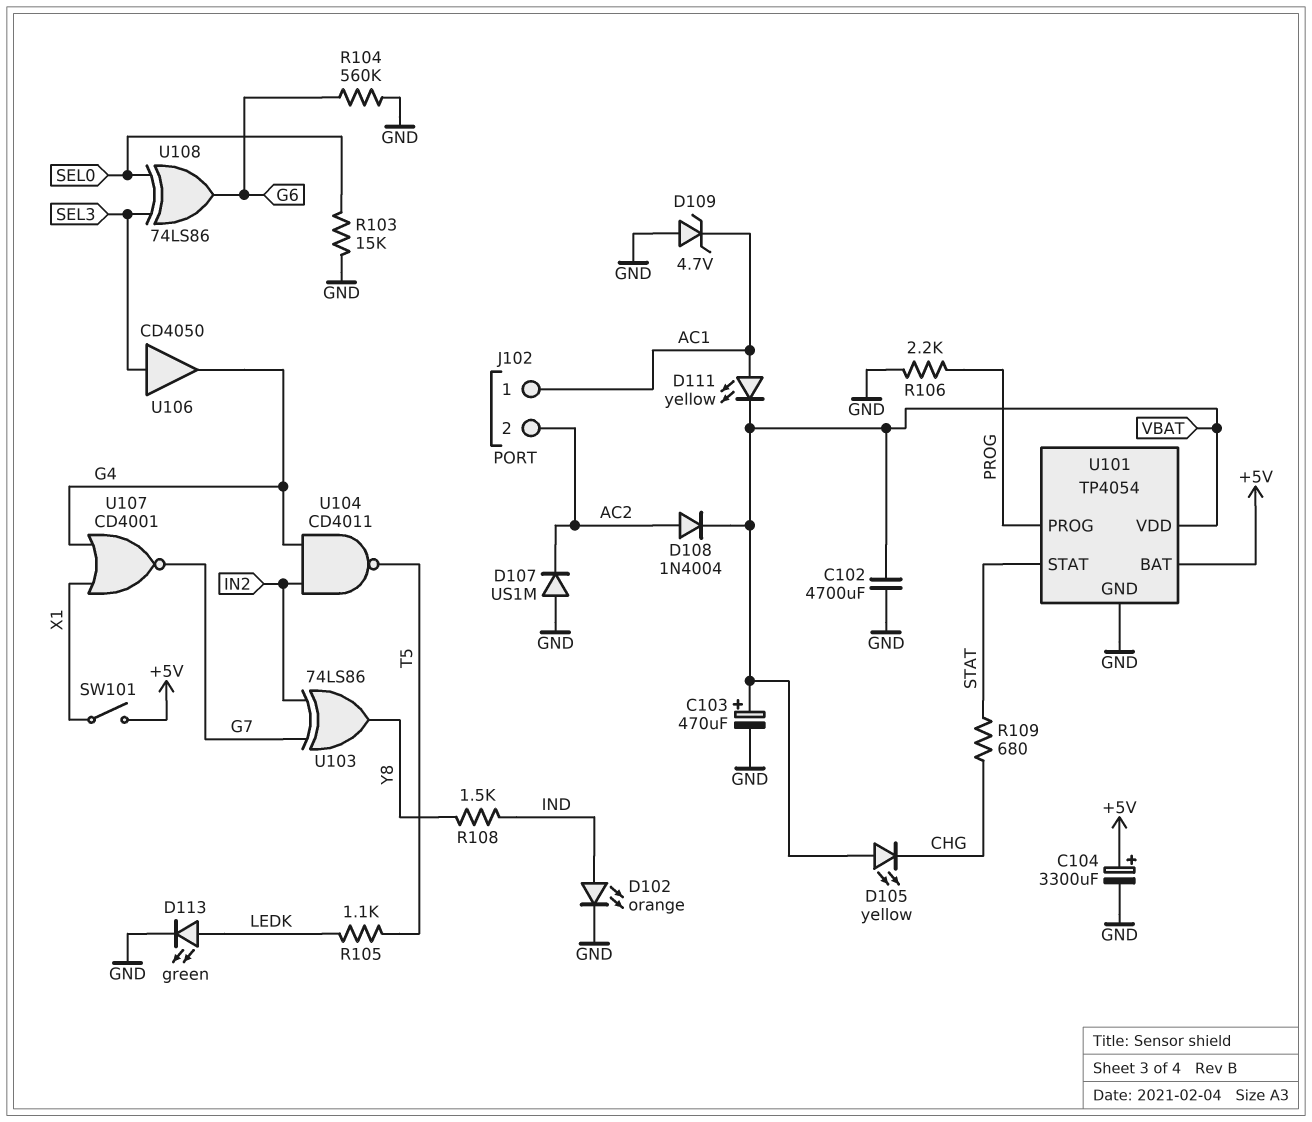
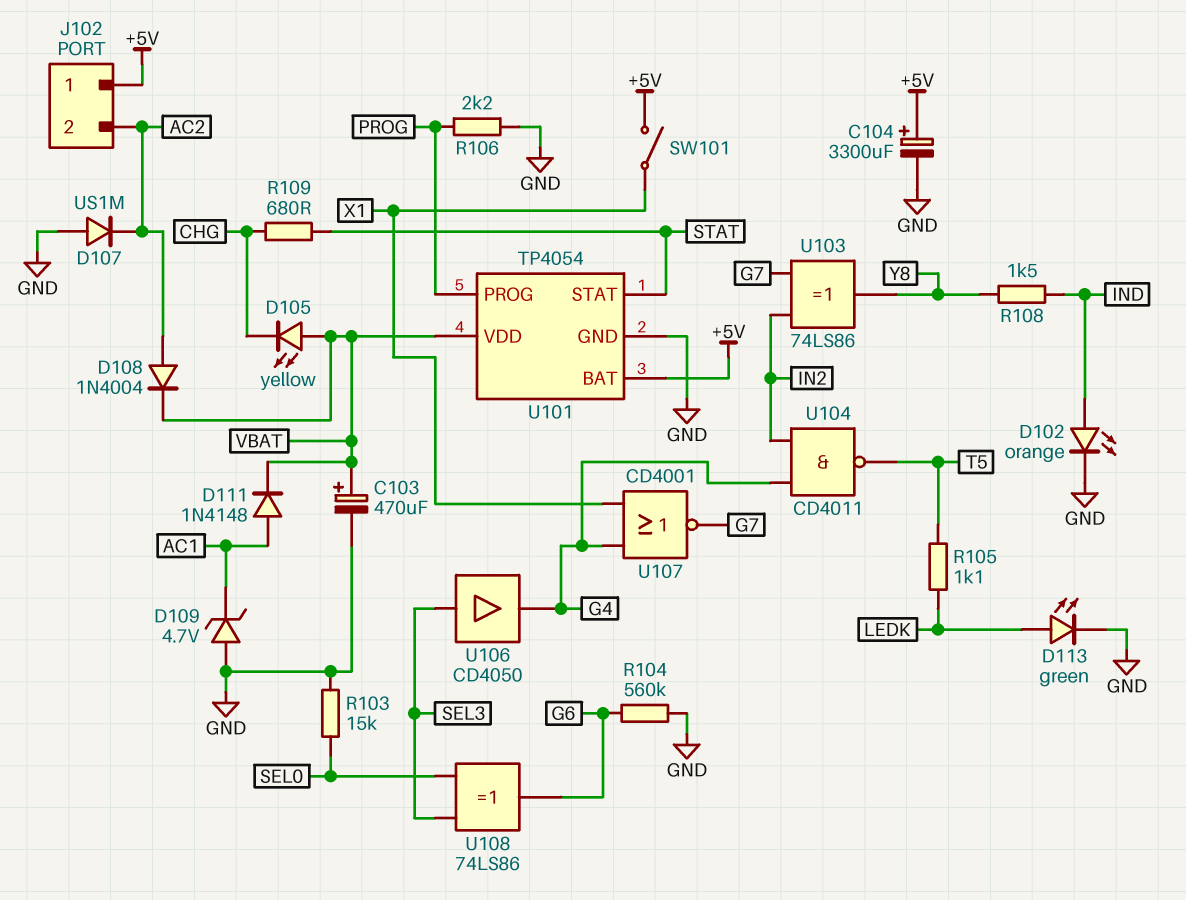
C102: 4700uF (GND, VBAT) -> none
D111: LED yellow (A AC1, K VBAT) -> diode 1N4148 (A AC1, K VBAT)
J102 pin 1: AC1 -> +5V

